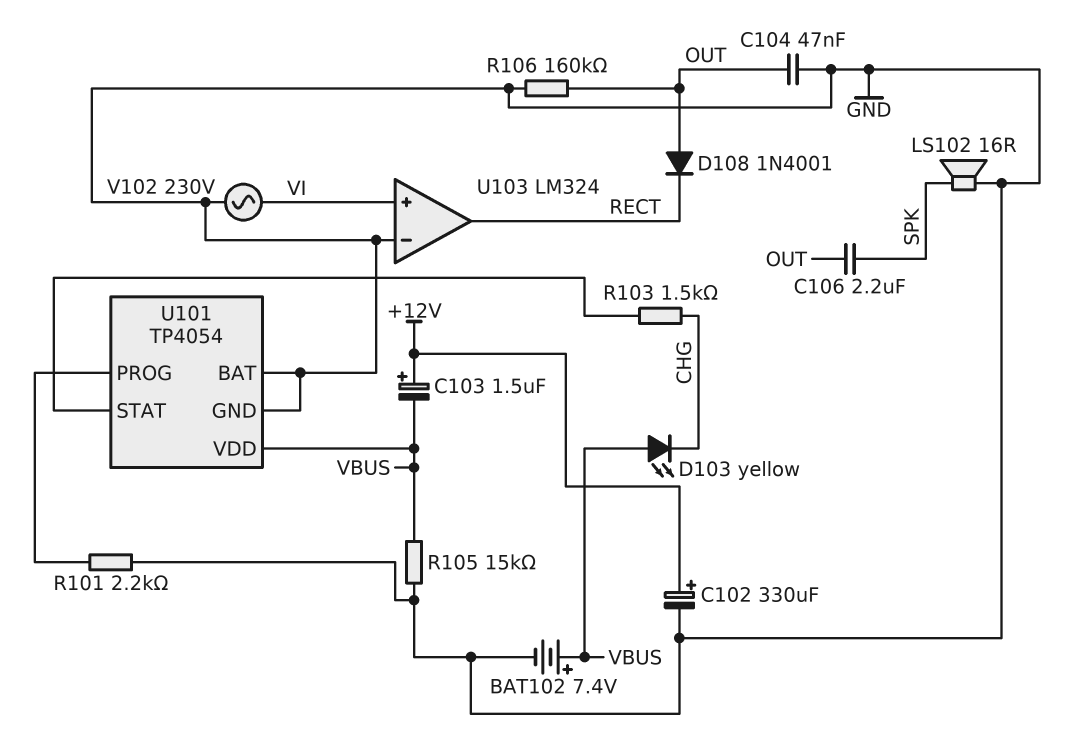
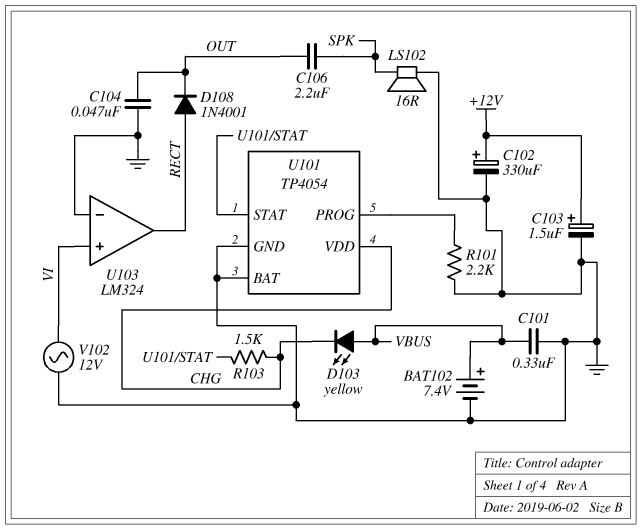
C101: none -> 330nF (GND, VBUS)
C103: 1.5uF (plus +12V, minus VBUS) -> 1.5uF (plus +12V, minus GND)
D108: diode 1N4001 (A OUT, K RECT) -> diode 1N4001 (A RECT, K OUT)
R105: 15k (GND, VBUS) -> none
R106: 160k (GND, OUT) -> none
U101 pin VDD: VBUS -> CHG
V102: AC 230V (GND, VI) -> AC 12V (GND, VI)

